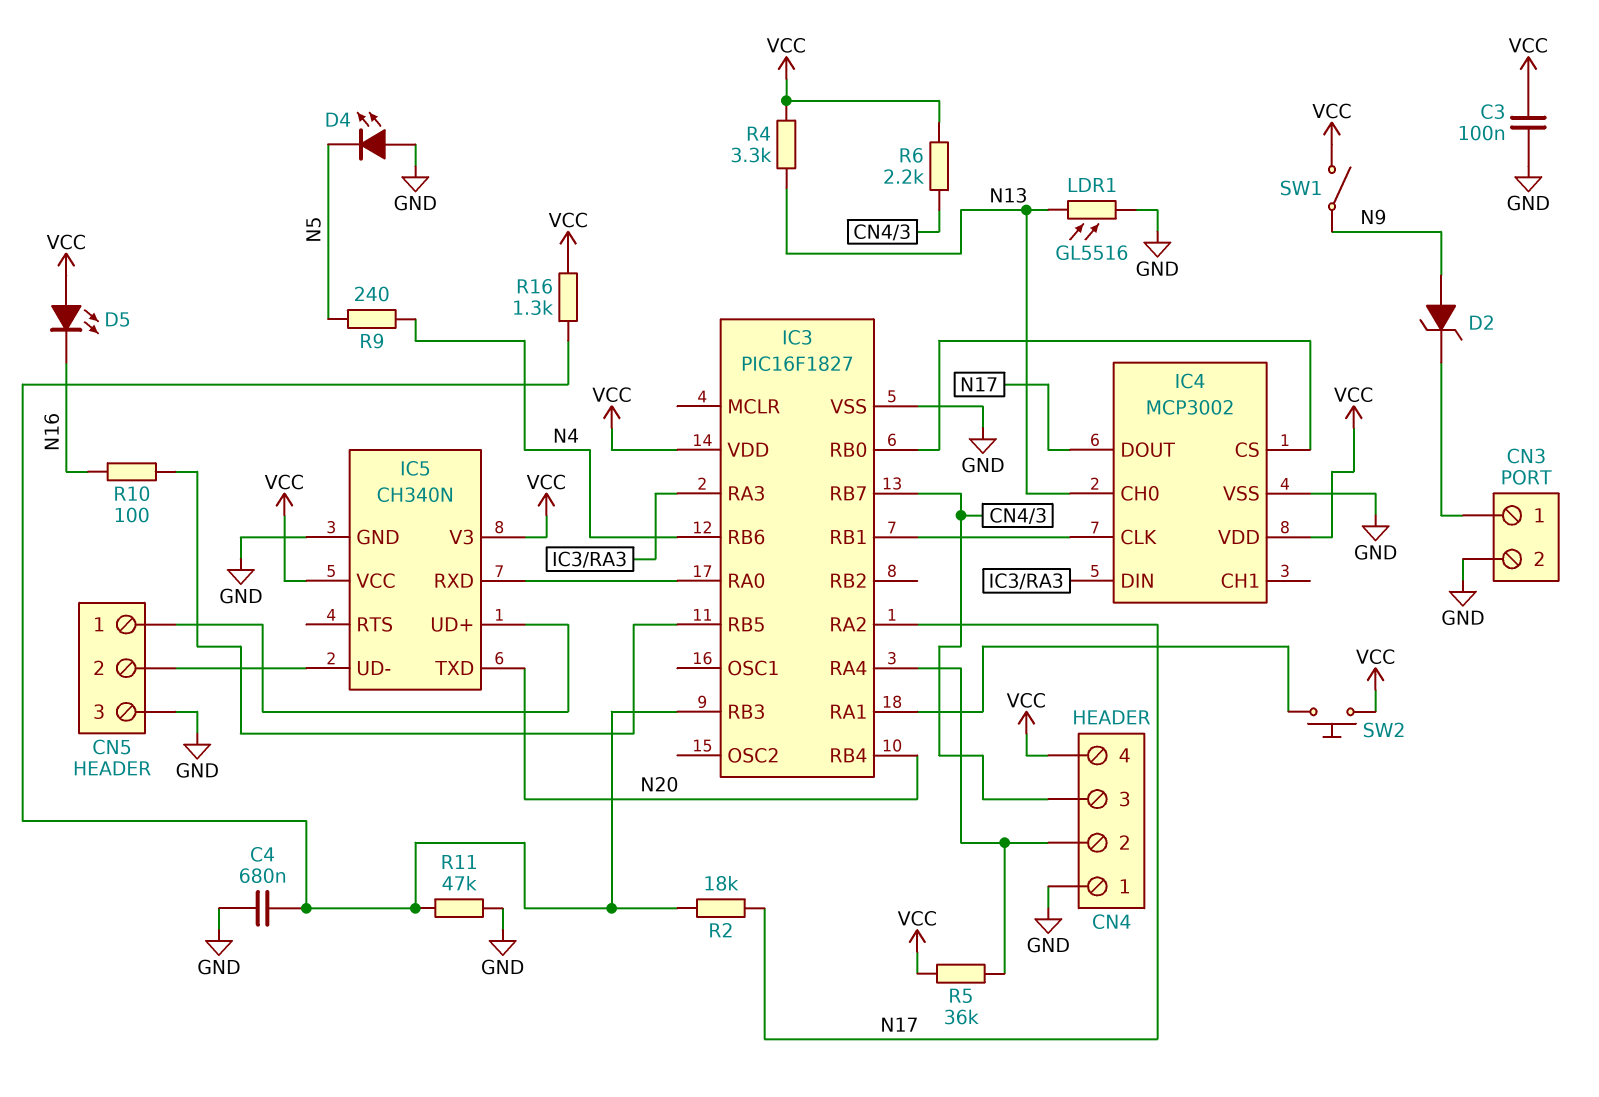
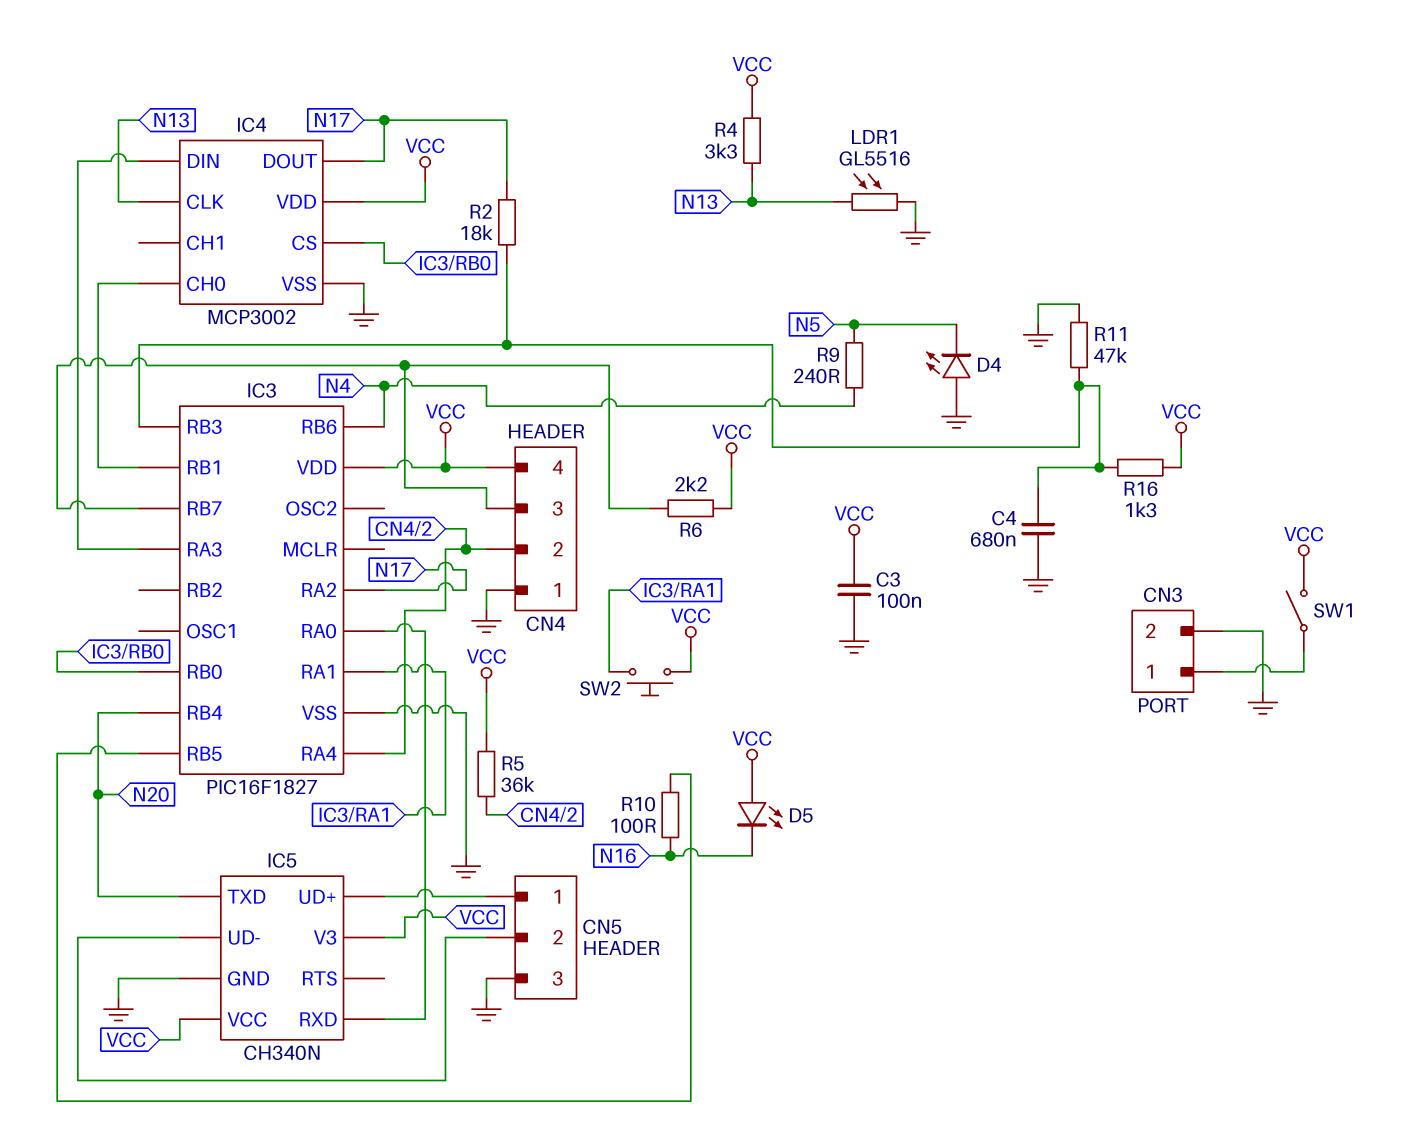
D2: zener (A N9, K CN3/1) -> none
IC4 pin CH0: N13 -> IC3/RB1
IC4 pin CLK: IC3/RB1 -> N13
SW1: switch (N9, VCC) -> switch (CN3/1, VCC)

